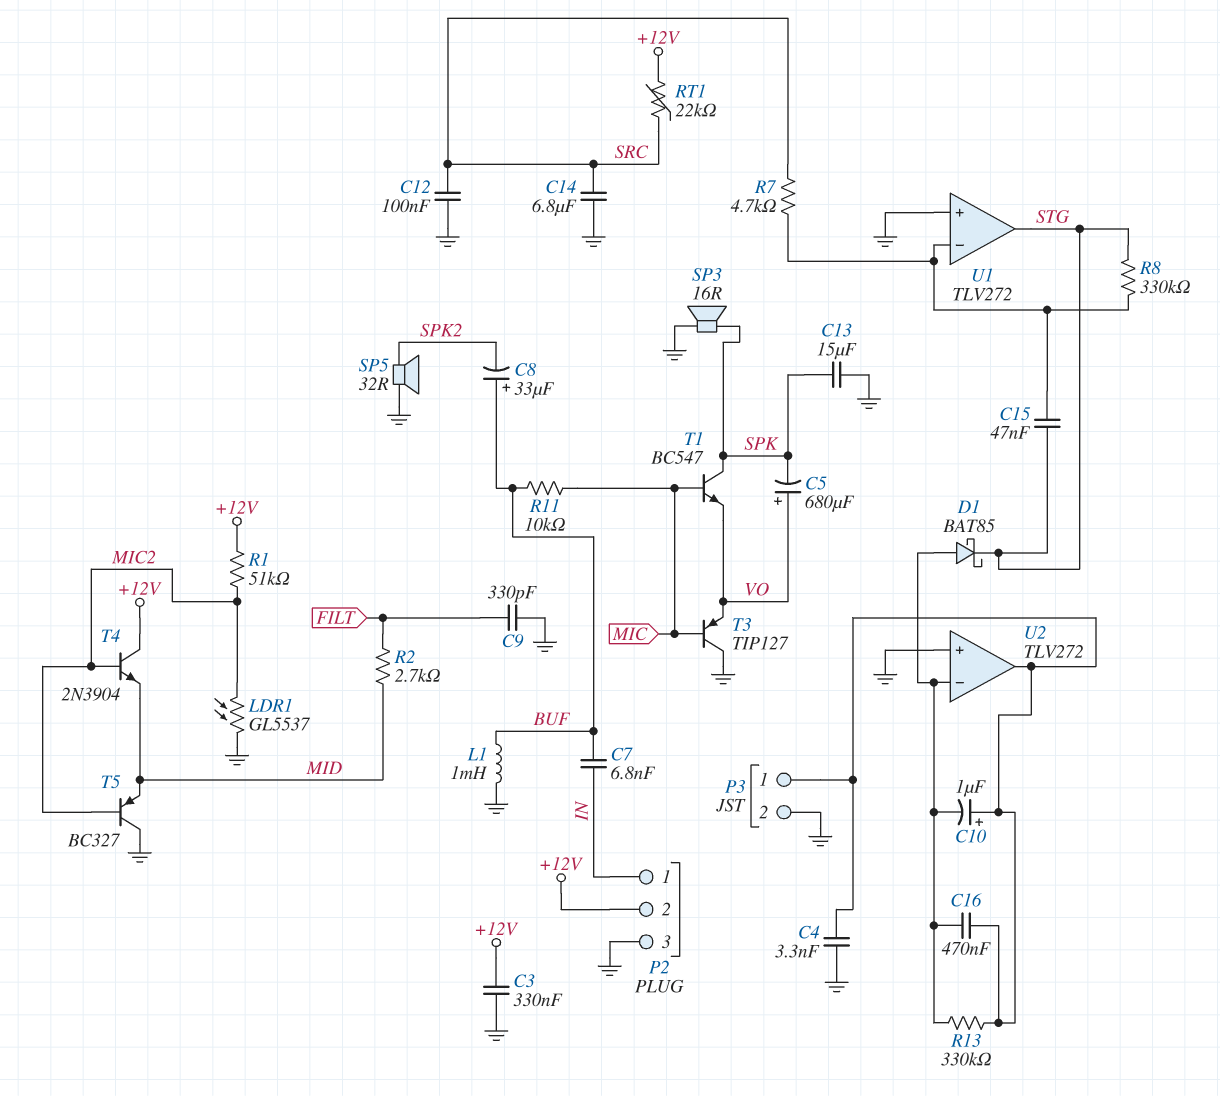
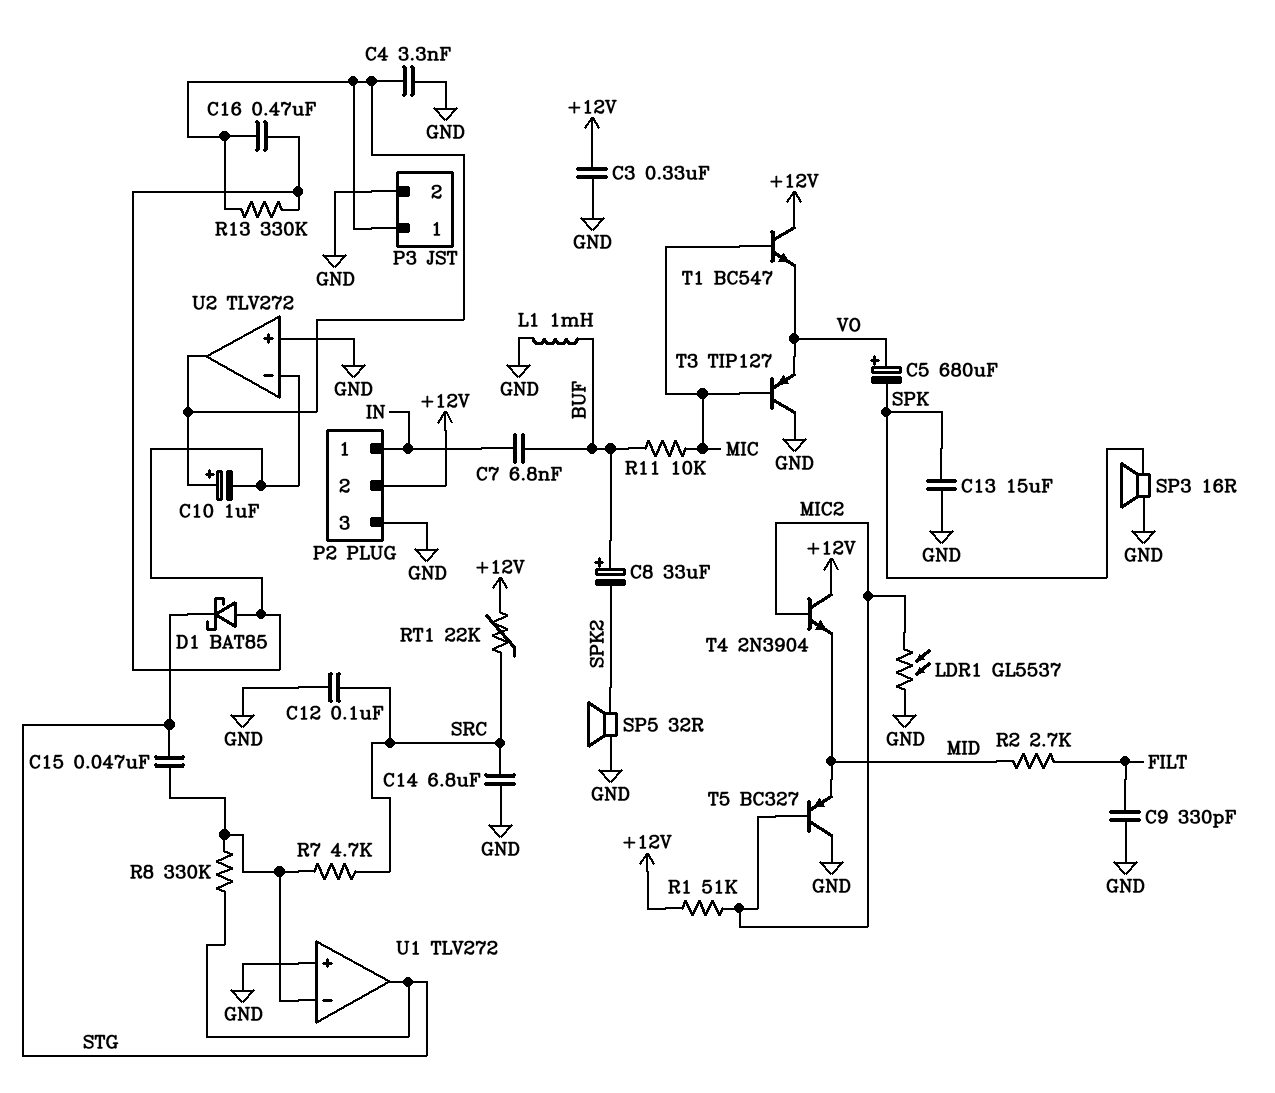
T1: NPN BC547 (B MIC, C SPK, E VO) -> NPN BC547 (B MIC, C +12V, E VO)

